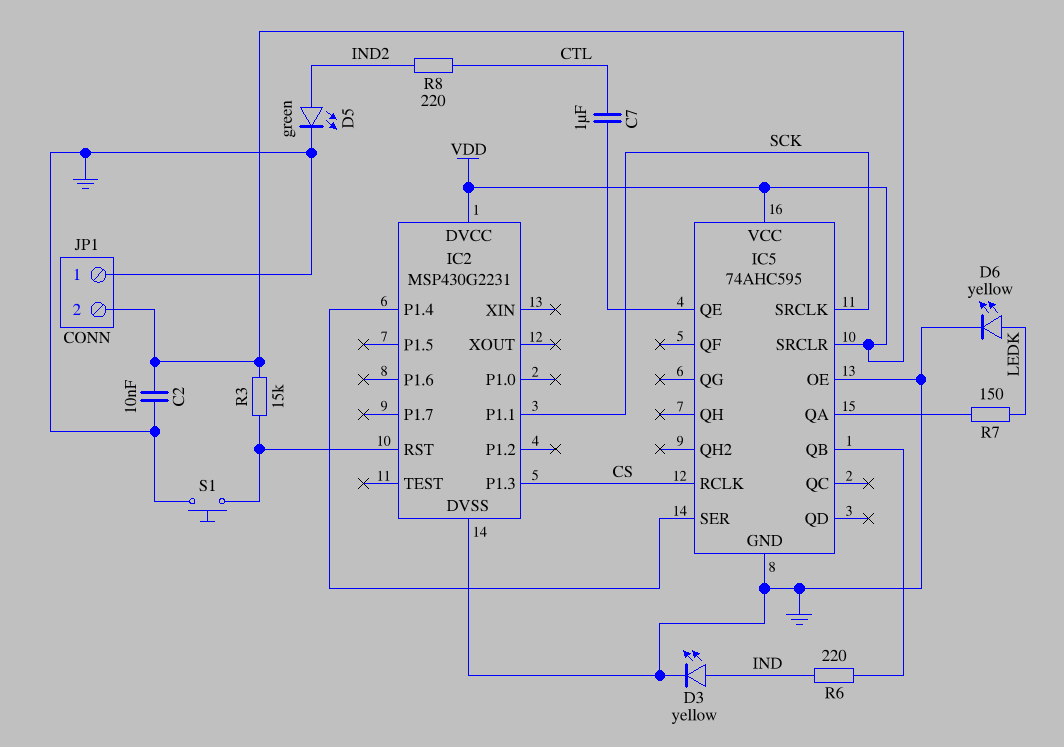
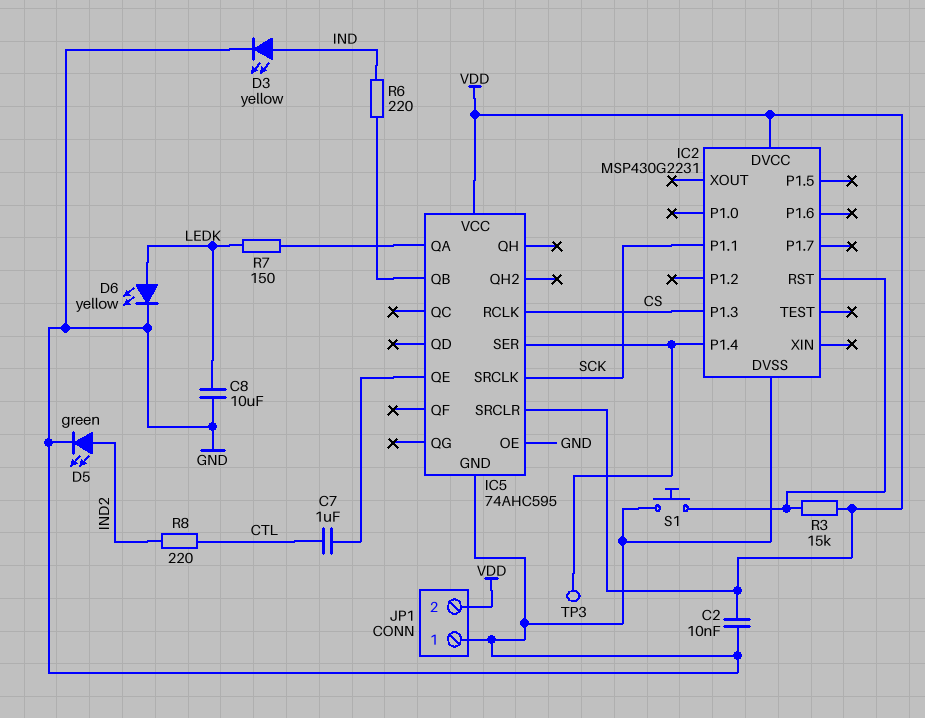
C8: none -> 10uF (GND, LEDK)
TP3: none -> test point (IC2/P1.4)

